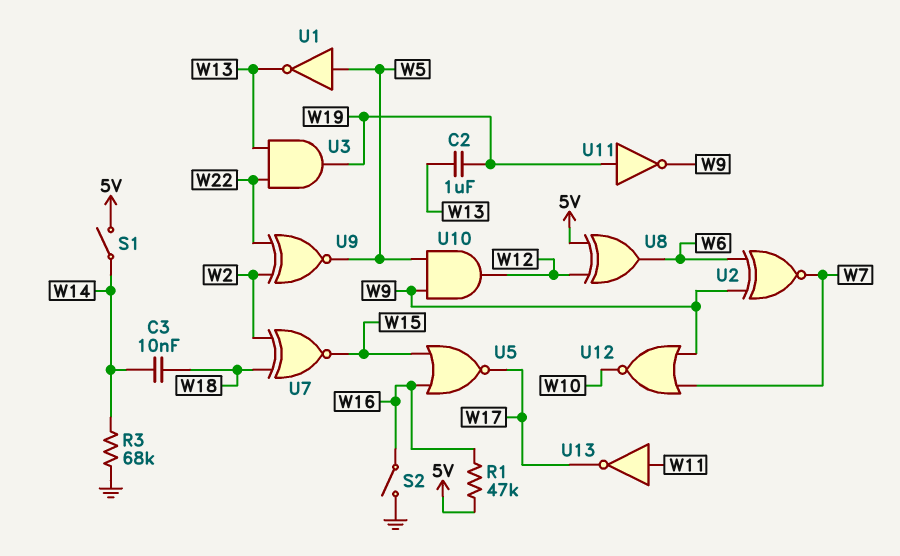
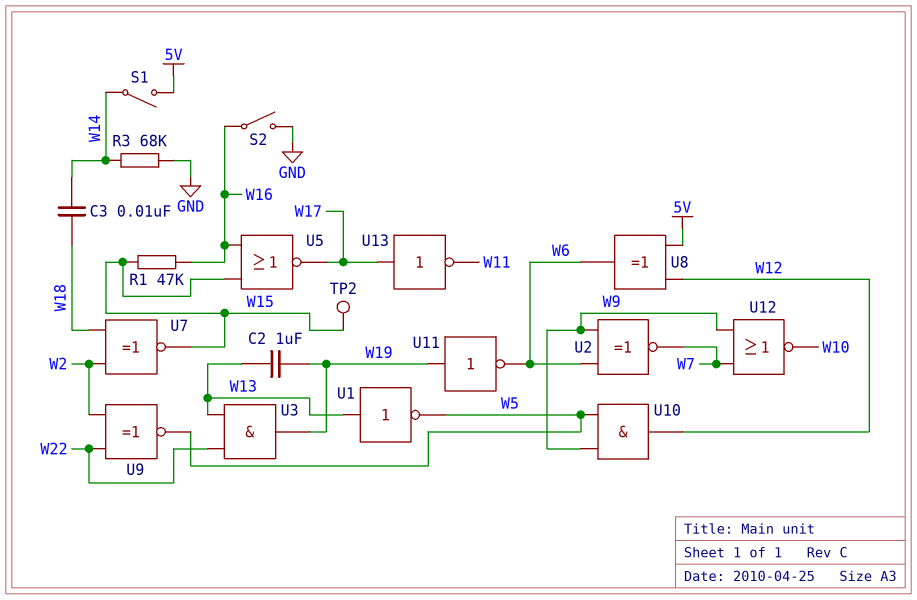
R1: 47k (5V, W16) -> 47k (W15, W16)
TP2: none -> test point (W15)
U1: NOT (in W5, out W13) -> NOT (in W13, out W5)
U11: NOT (in W19, out W9) -> NOT (in W19, out W6)
U13: NOT (in W11, out W17) -> NOT (in W17, out W11)

